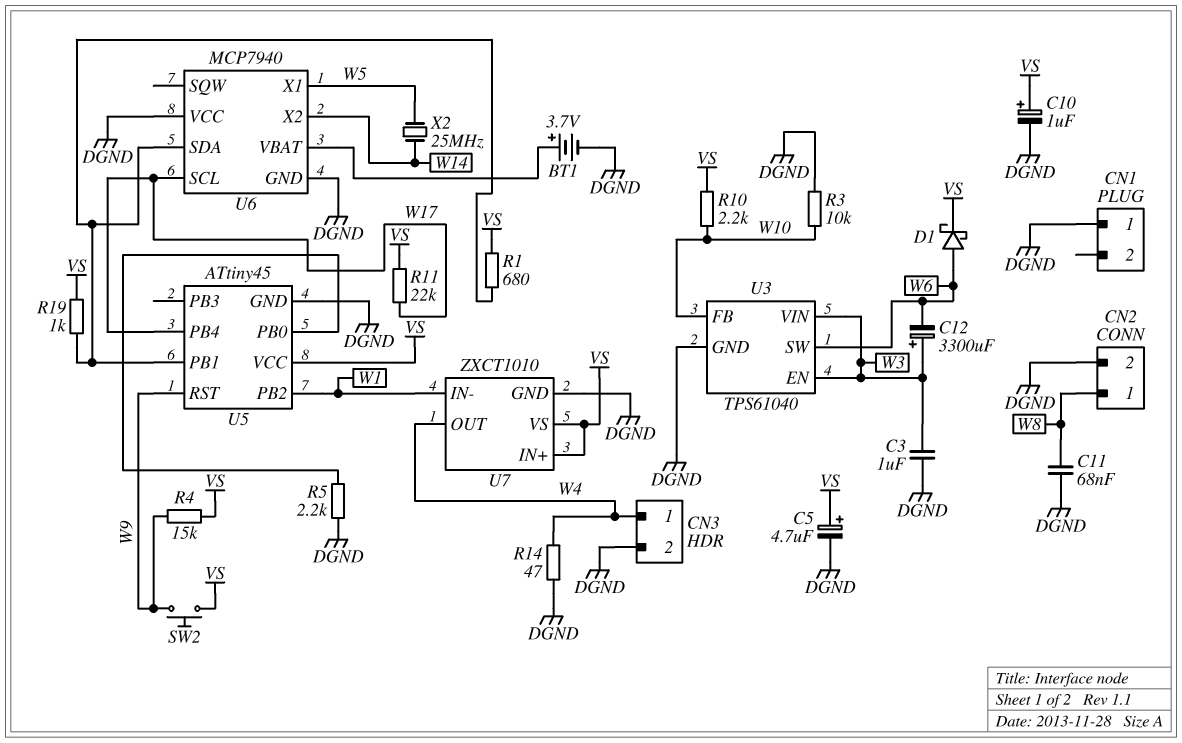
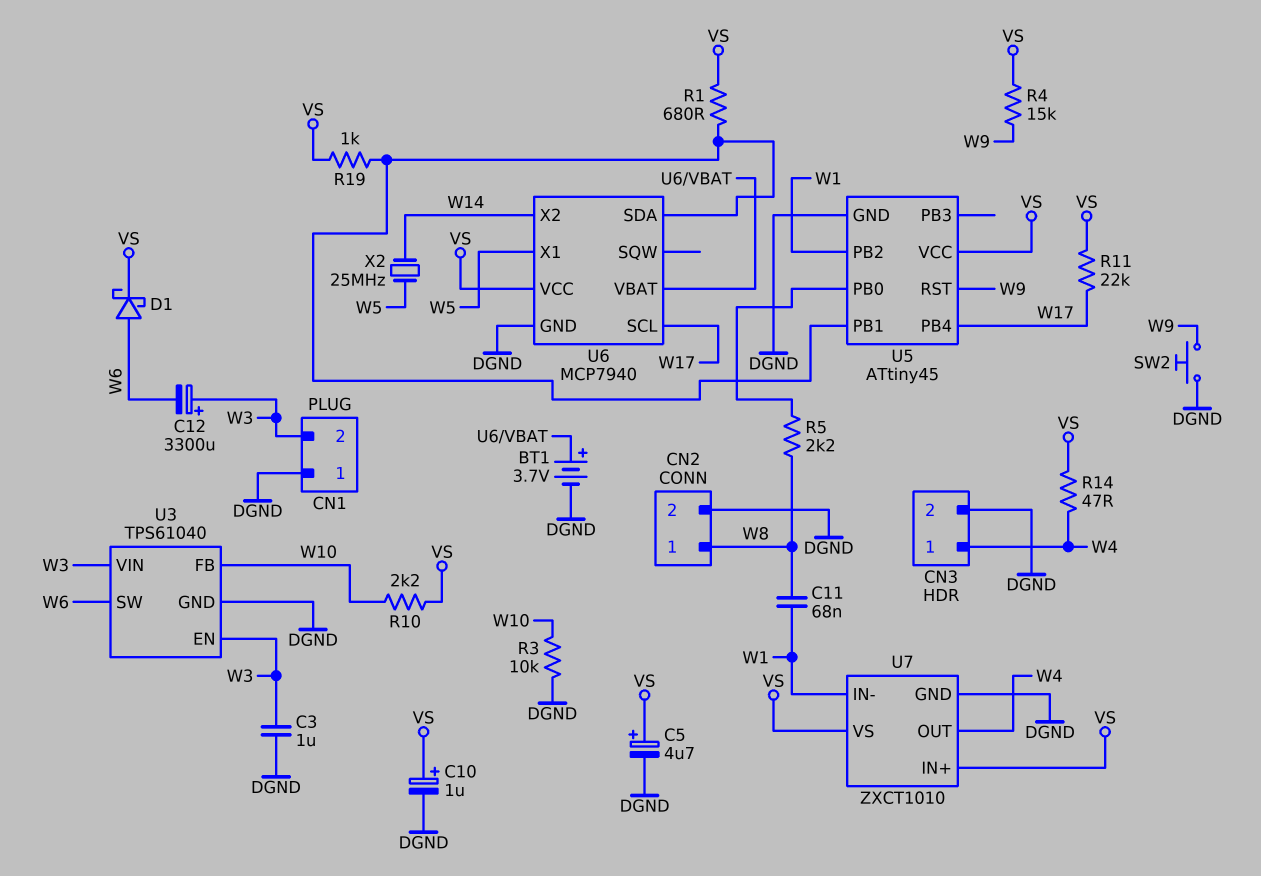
C11: 68nF (DGND, W8) -> 68nF (W1, W8)
CN1 pin 2: none -> W3
R5: 2.2k (DGND, U5/PB0) -> 2.2k (U5/PB0, W8)
R14: 47 (DGND, W4) -> 47 (VS, W4)
SW2: button (VS, W9) -> button (DGND, W9)
U6 pin VCC: DGND -> VS

